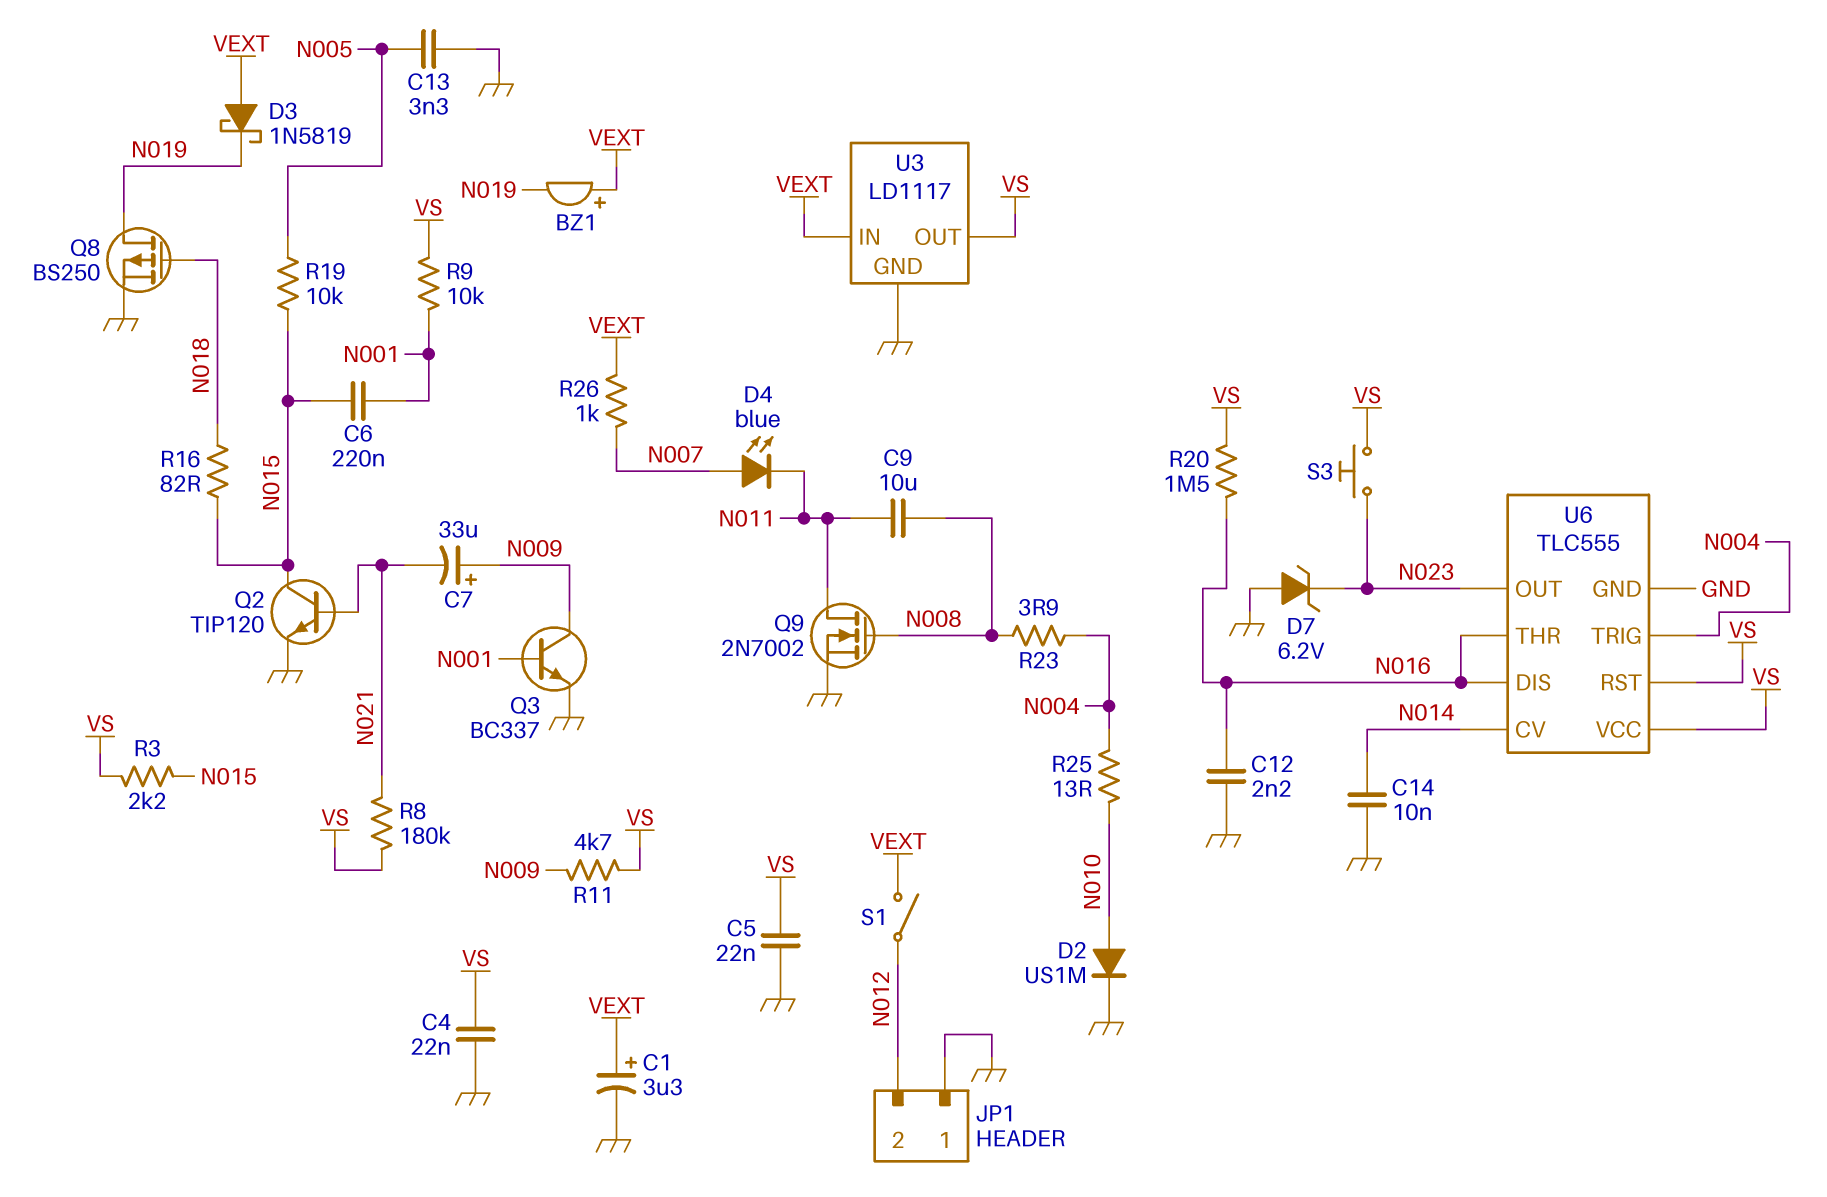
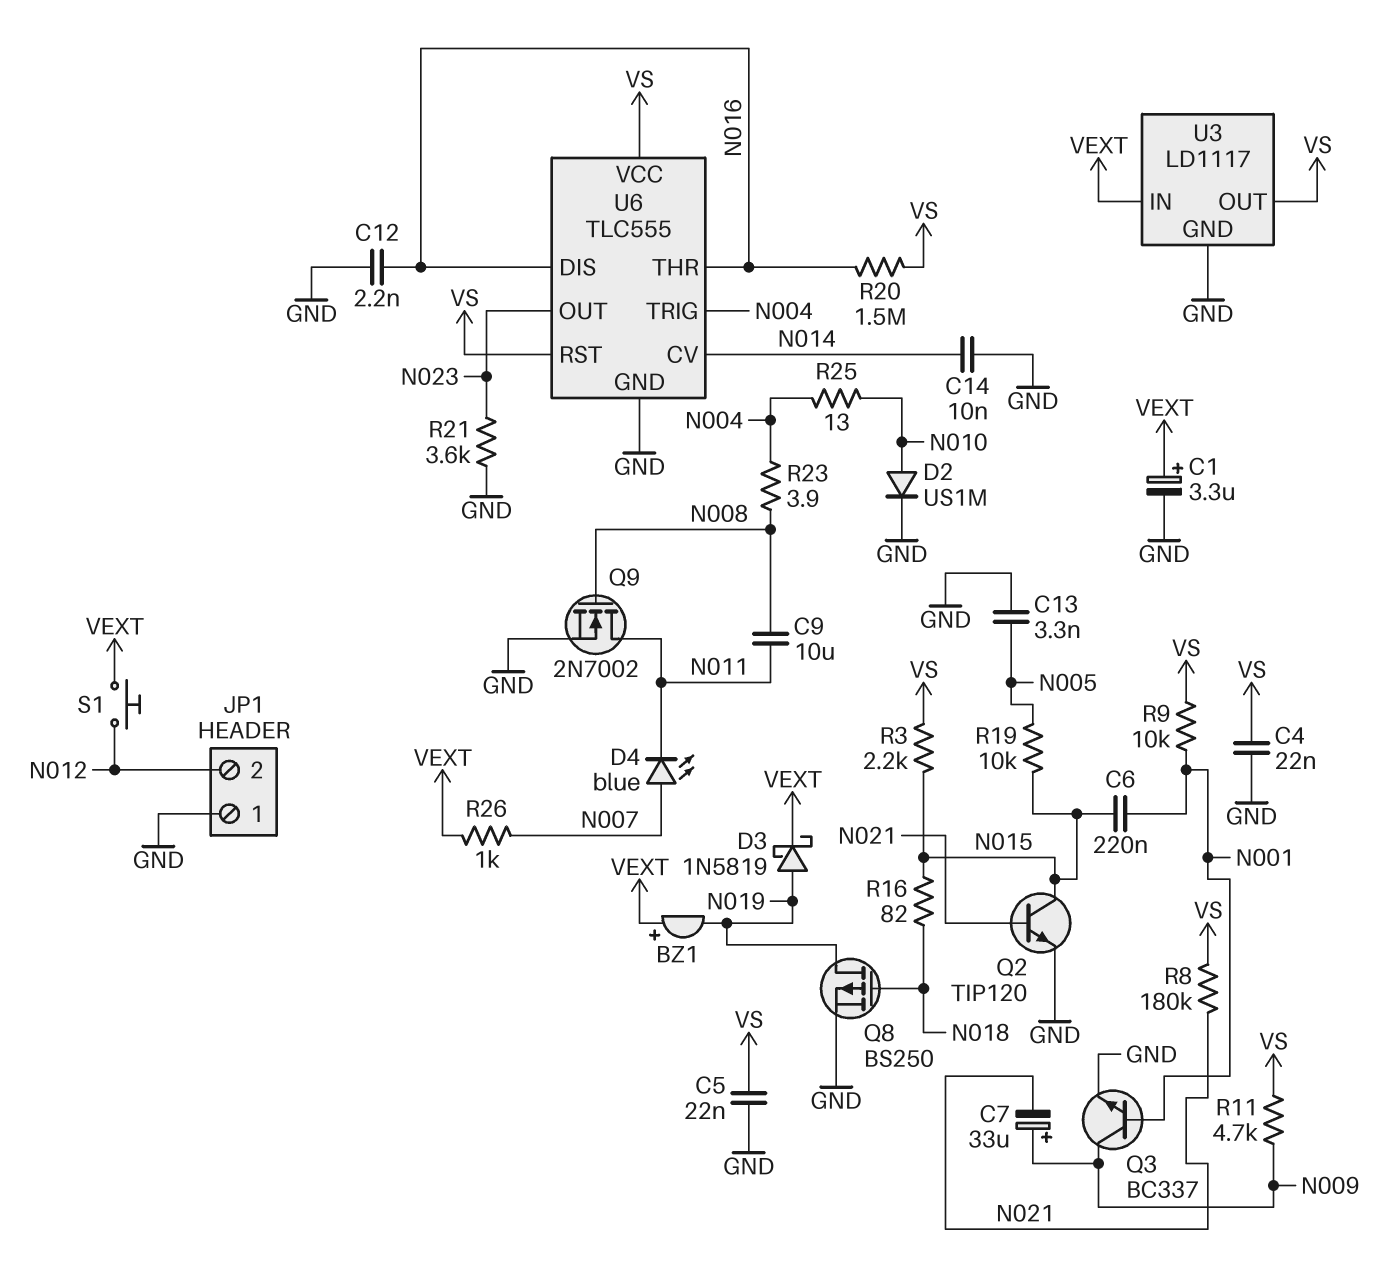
D3: schottky 1N5819 (A VEXT, K N019) -> schottky 1N5819 (A N019, K VEXT)
D7: zener 6.2V (A GND, K N023) -> none
R21: none -> 3.6k (GND, N023)
S1: switch (N012, VEXT) -> button (N012, VEXT)
S3: button (N023, VS) -> none

